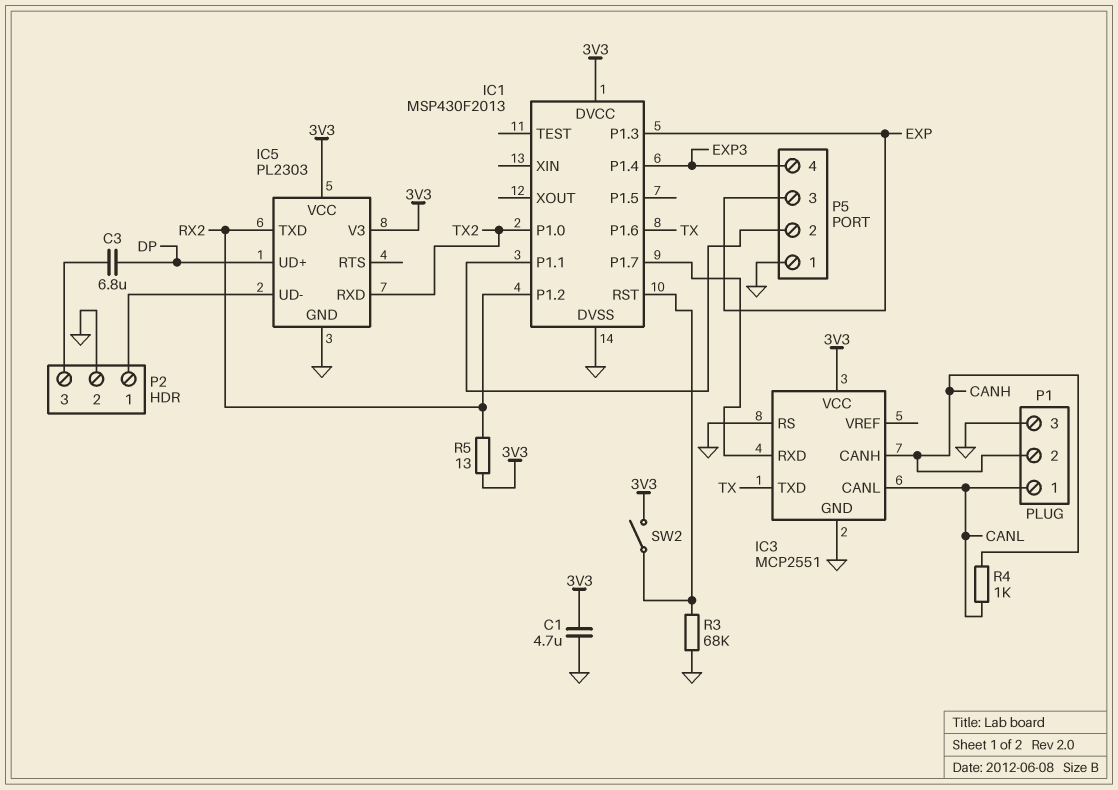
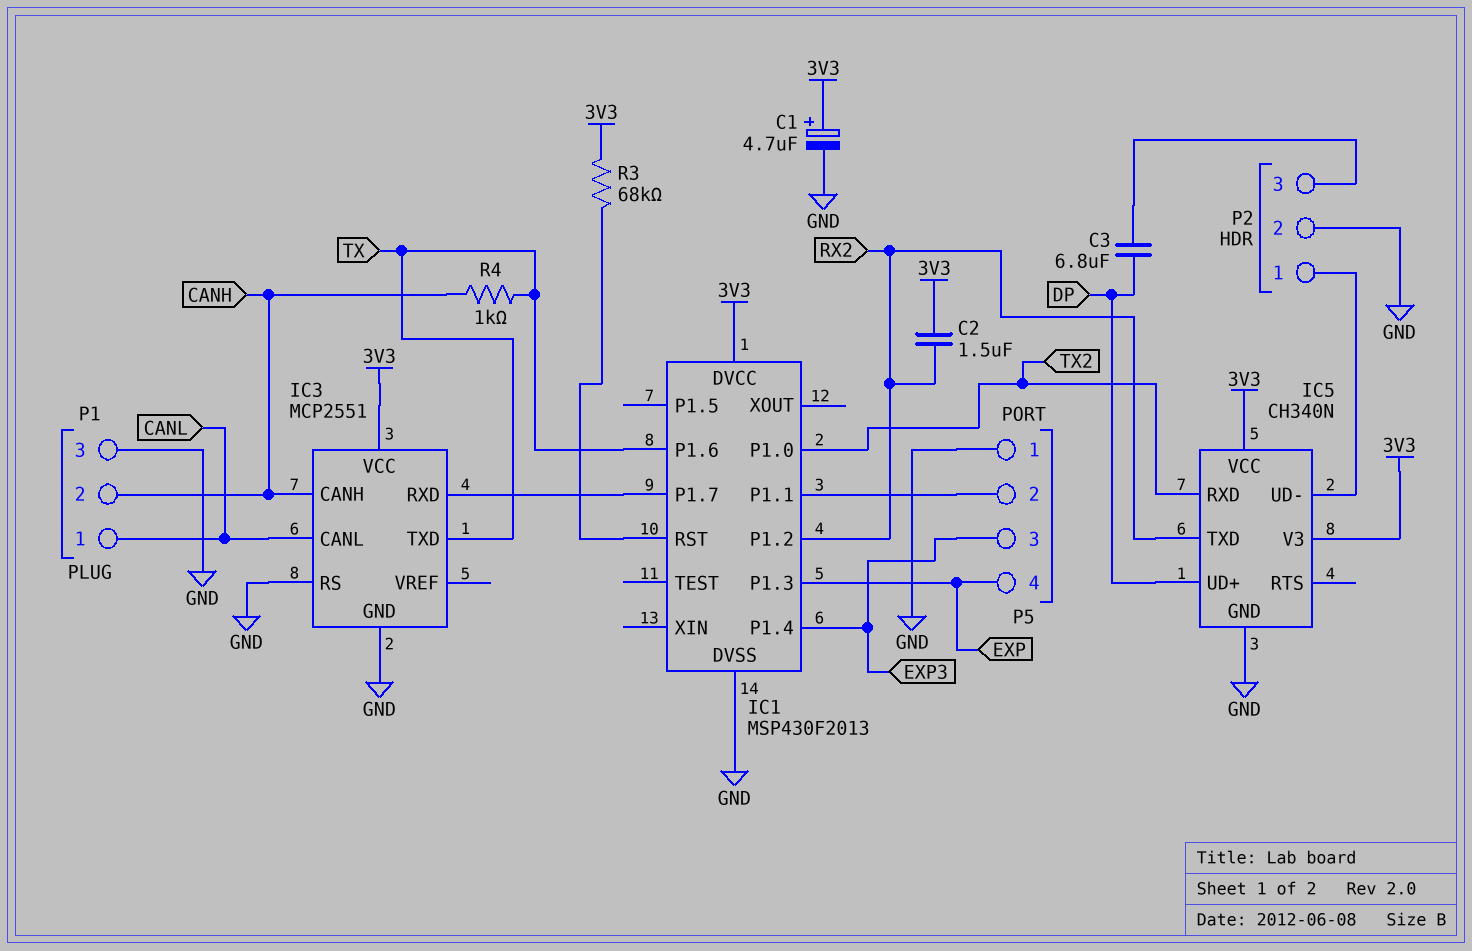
C1: 4.7uF (3V3, GND) -> 4.7uF (plus 3V3, minus GND)
C2: none -> 1.5uF (3V3, RX2)
IC5: PL2303 -> CH340N
P5 pin 3: EXP -> EXP3
P5 pin 4: EXP3 -> EXP
R3: 68k (GND, IC1/RST) -> 68k (3V3, IC1/RST)
R4: 1k (CANH, CANL) -> 1k (CANH, TX)
R5: 13 (3V3, RX2) -> none
SW2: switch (3V3, IC1/RST) -> none

